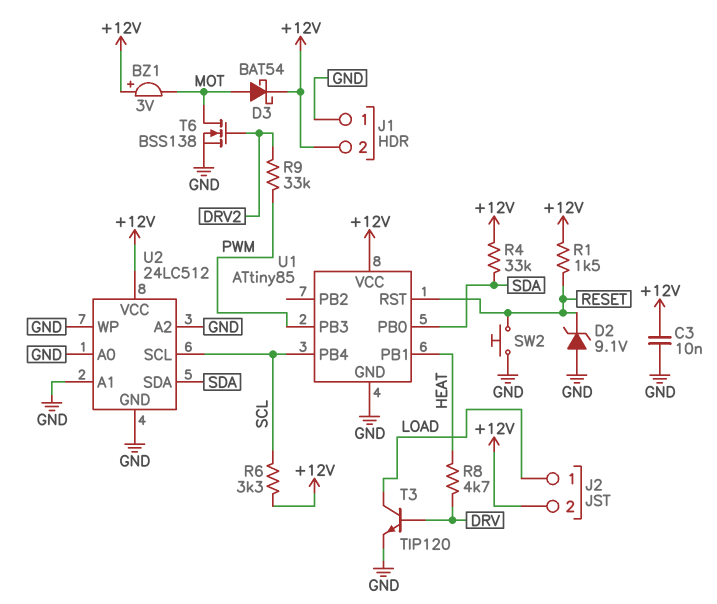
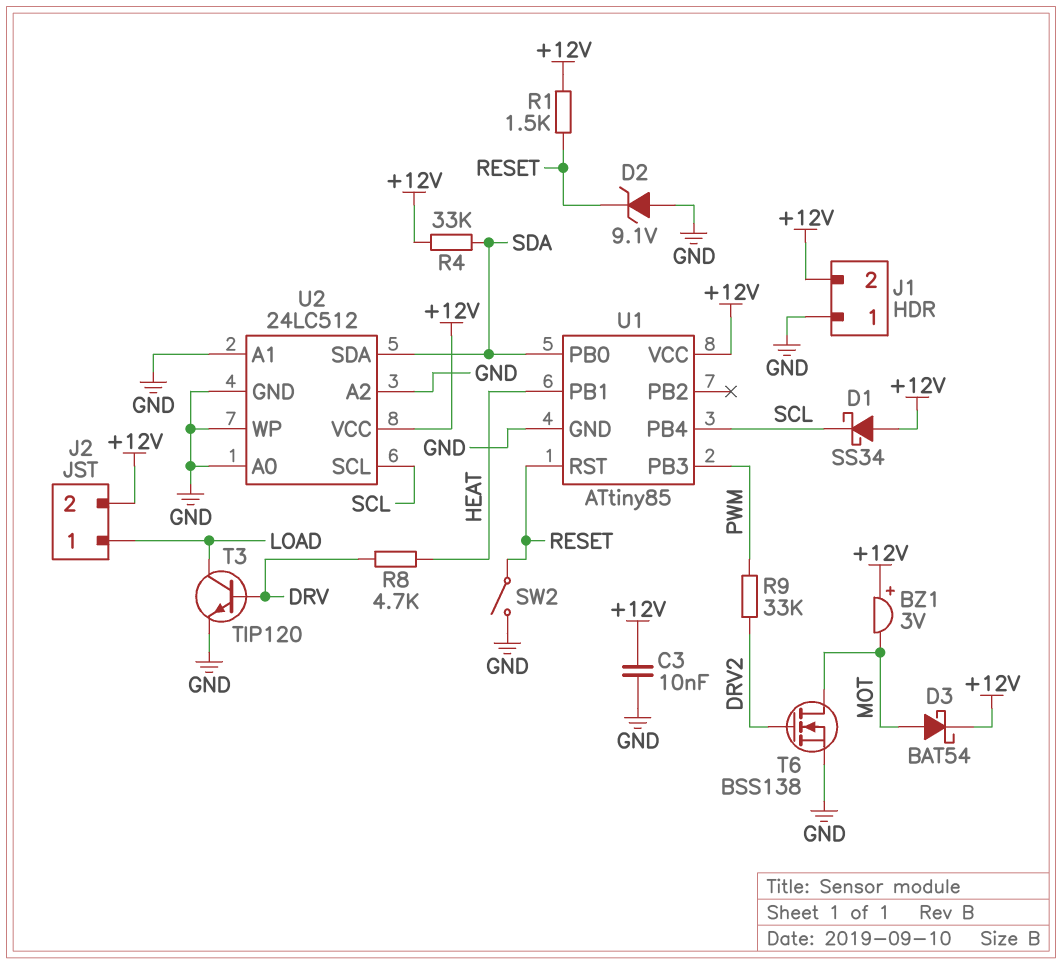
D1: none -> schottky SS34 (A +12V, K SCL)
R6: 3.3k (+12V, SCL) -> none
SW2: button (GND, RESET) -> switch (GND, RESET)

